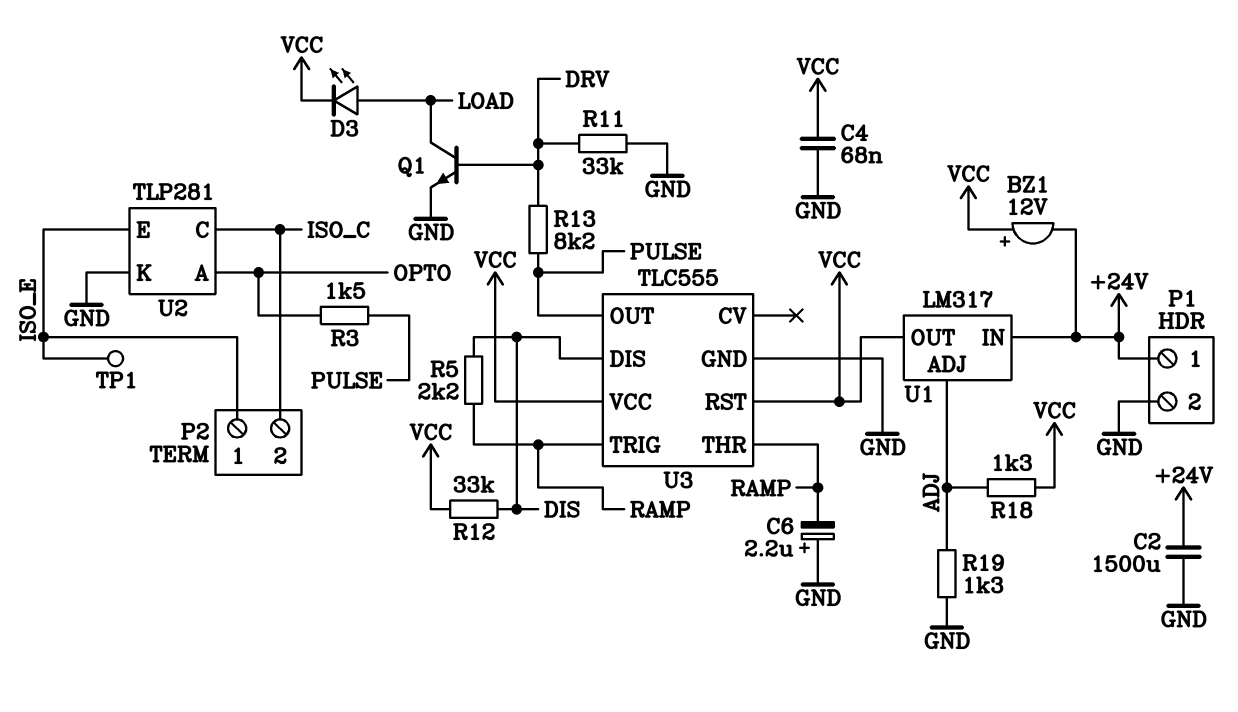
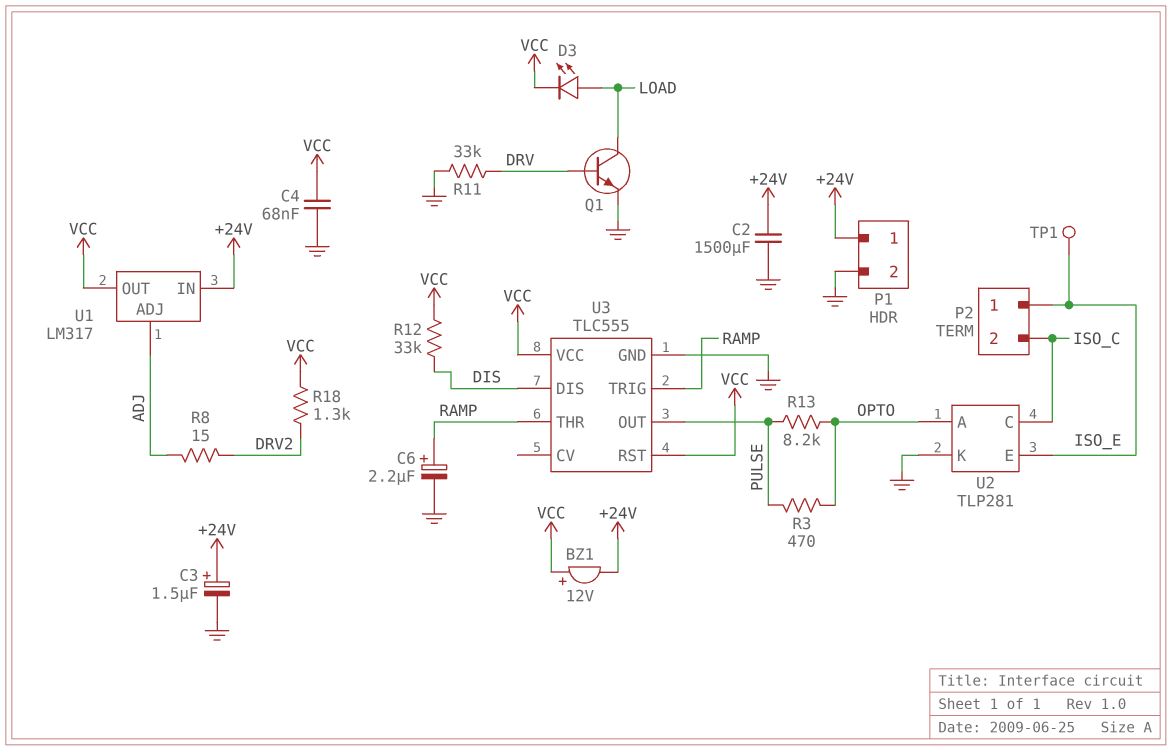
C3: none -> 1.5uF (plus +24V, minus GND)
C6: 2.2uF (plus GND, minus RAMP) -> 2.2uF (plus RAMP, minus GND)
R3: 1.5k (OPTO, PULSE) -> 470 (OPTO, PULSE)
R5: 2.2k (DIS, RAMP) -> none
R8: none -> 15 (ADJ, DRV2)
R13: 8.2k (DRV, PULSE) -> 8.2k (OPTO, PULSE)
R18: 1.3k (ADJ, VCC) -> 1.3k (DRV2, VCC)
R19: 1.3k (ADJ, GND) -> none

